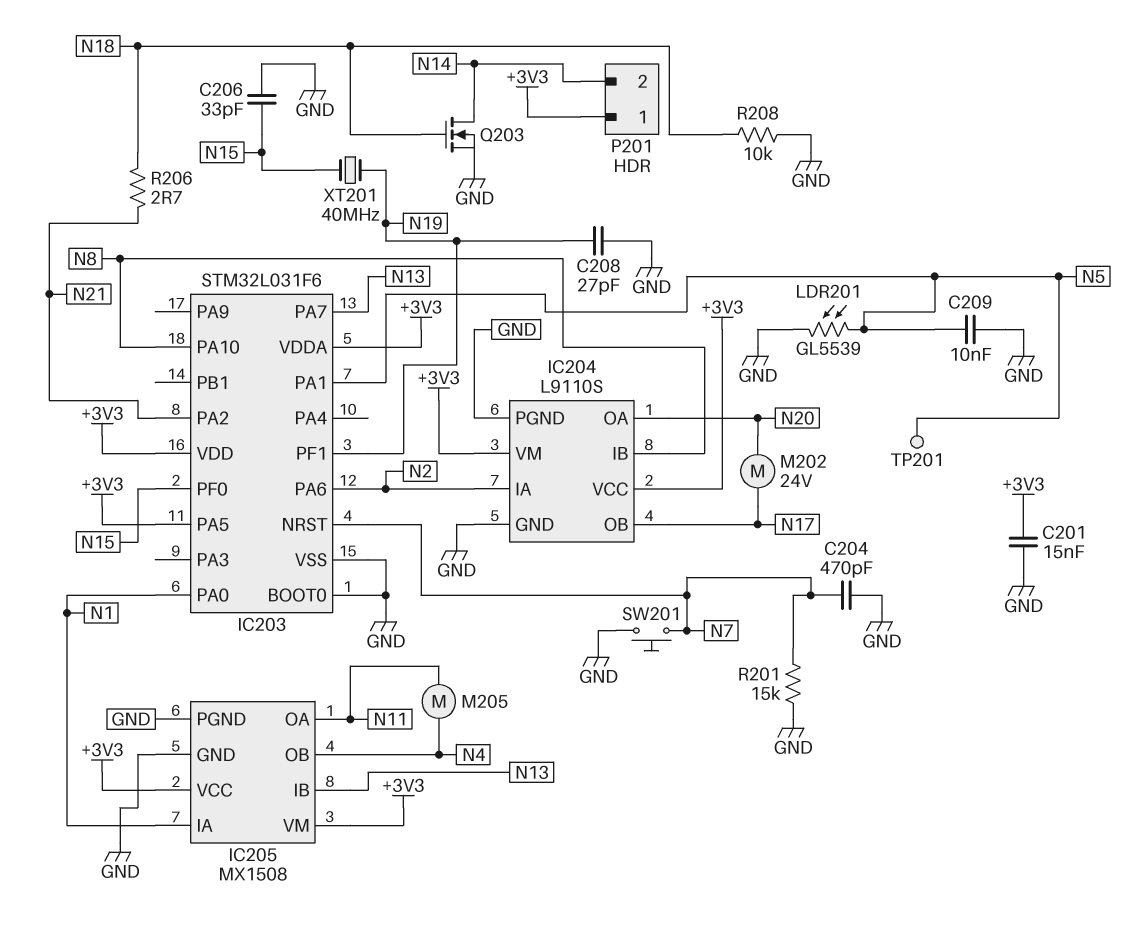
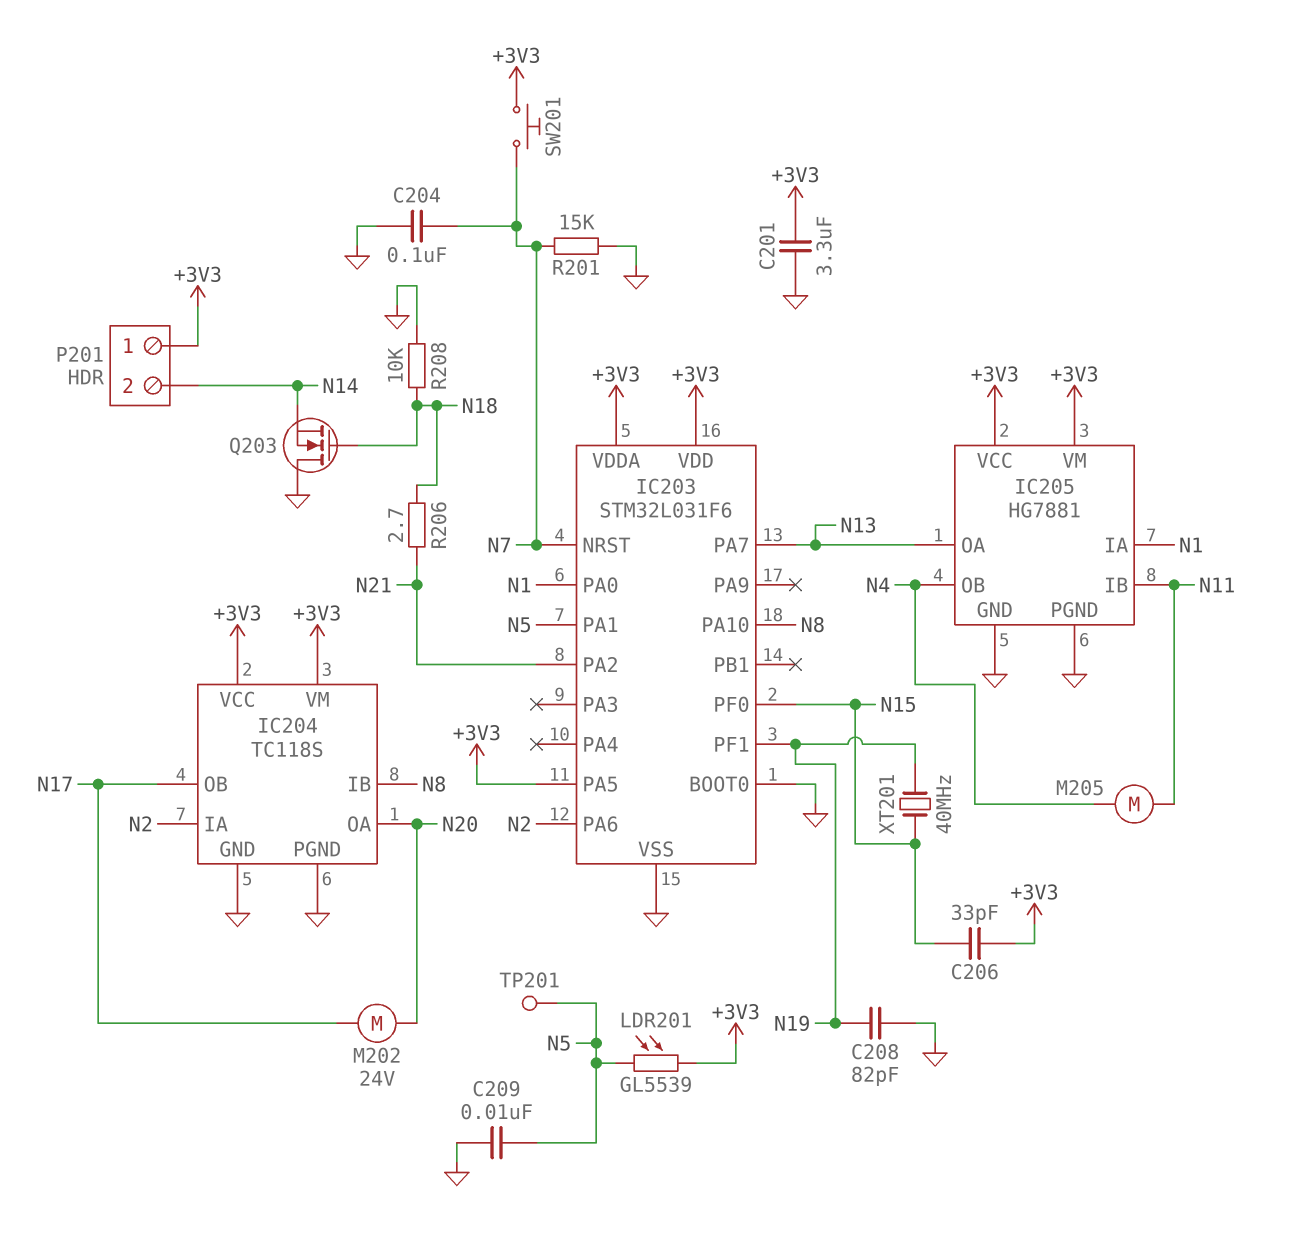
C201: 15nF (+3V3, GND) -> 3.3uF (+3V3, GND)
C204: 470pF (GND, N7) -> 100nF (GND, N7)
C206: 33pF (GND, N15) -> 33pF (+3V3, N15)
C208: 27pF (GND, N19) -> 82pF (GND, N19)
IC204: L9110S -> TC118S
IC205: MX1508 -> HG7881
IC205 pin IB: N13 -> N11
IC205 pin OA: N11 -> N13
LDR201: GL5539 (GND, N5) -> GL5539 (+3V3, N5)
Q203: NMOS (G N18, D N14, S GND) -> NMOS (G N18, D GND, S N14)
SW201: button (GND, N7) -> button (+3V3, N7)

